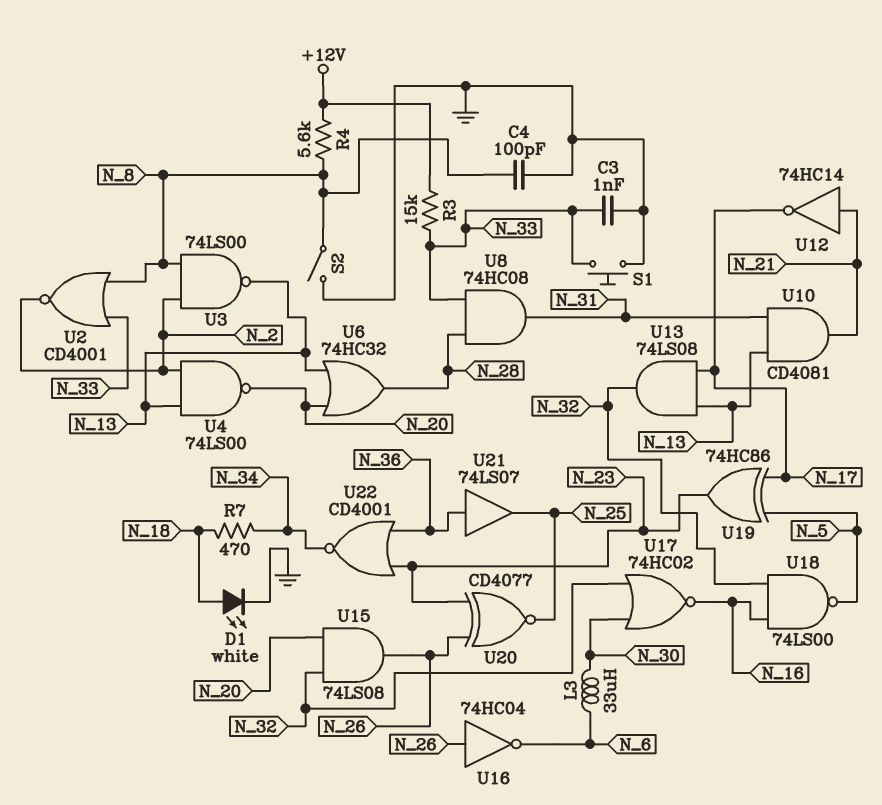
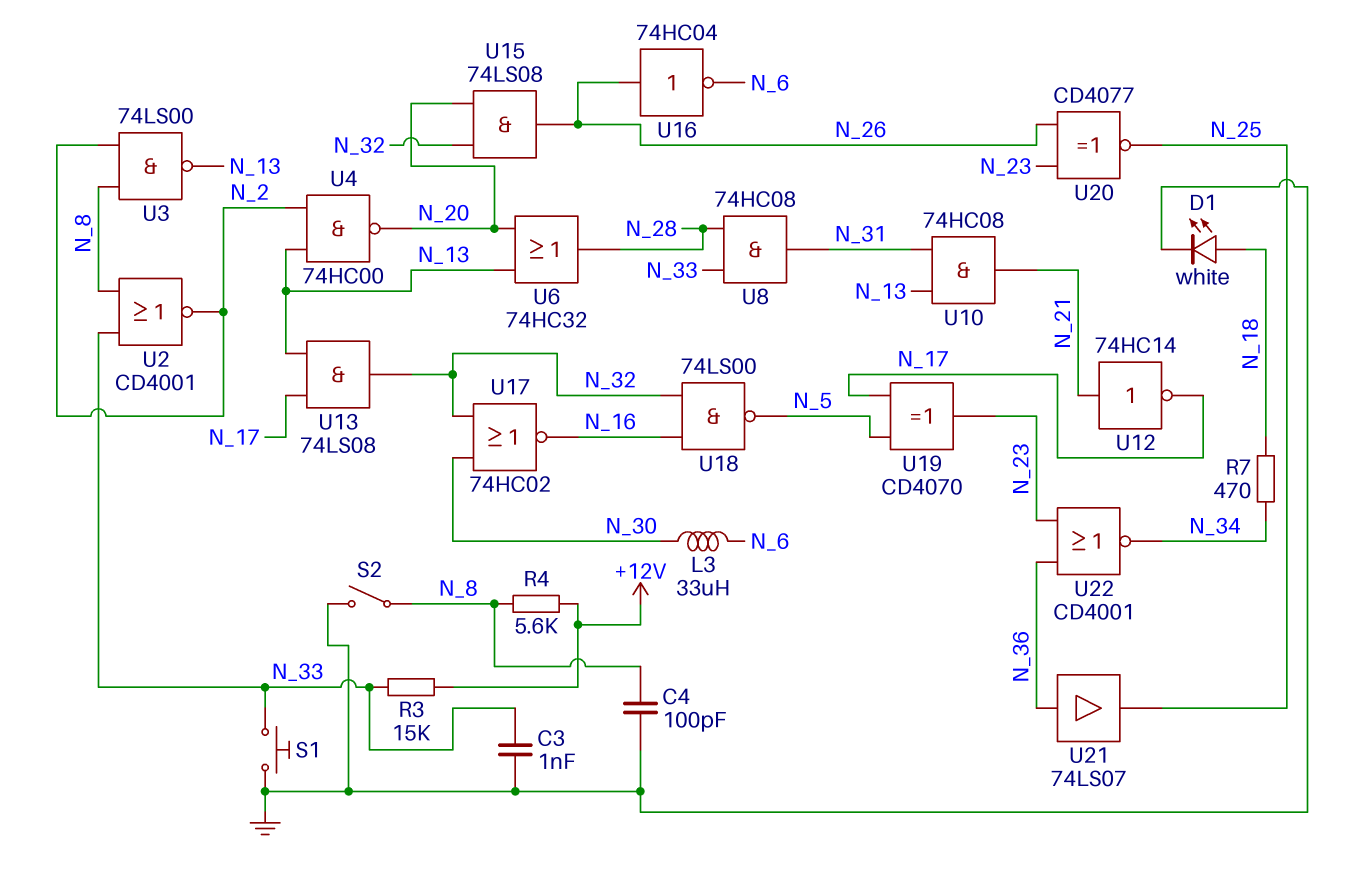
U4: NAND 74LS00 (in N_2, in N_13, out N_20) -> NAND 74HC00 (in N_2, in N_13, out N_20)
U10: AND CD4081 (in N_13, in N_31, out N_21) -> AND 74HC08 (in N_13, in N_31, out N_21)
U19: XOR 74HC86 (in N_5, in N_17, out N_23) -> XOR CD4070 (in N_5, in N_17, out N_23)

